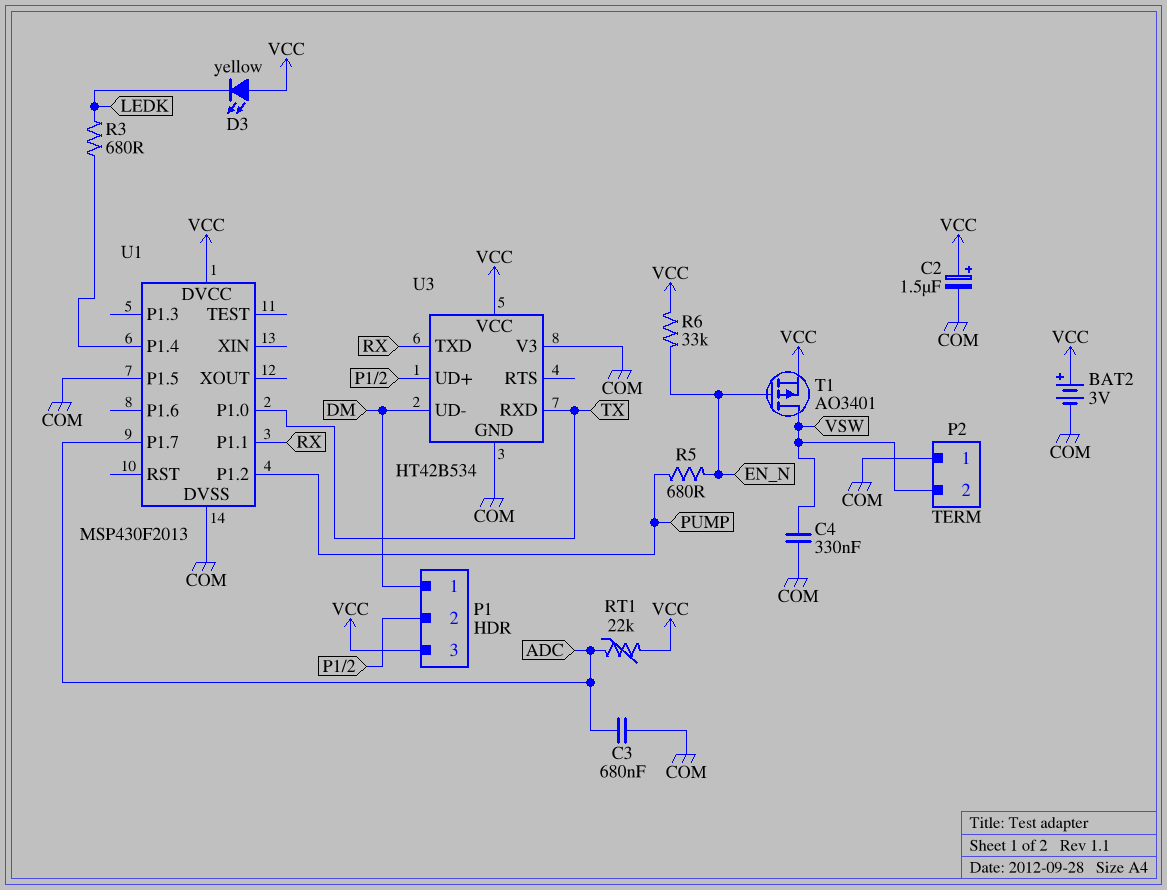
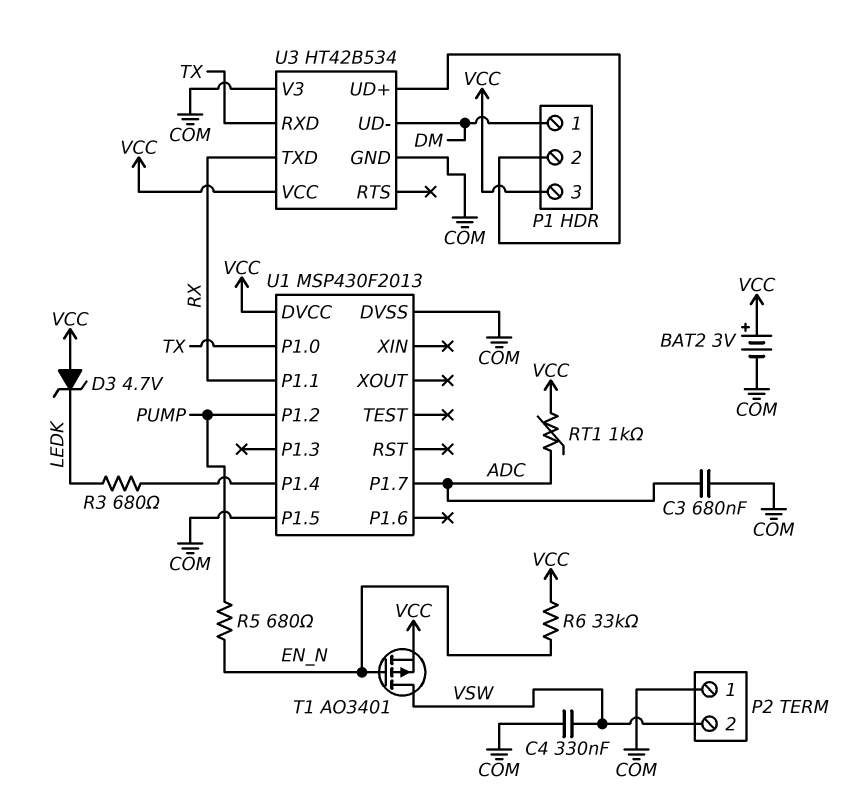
C2: 1.5uF (plus VCC, minus COM) -> none
D3: LED yellow (A VCC, K LEDK) -> zener 4.7V (A VCC, K LEDK)
RT1: 22k (ADC, VCC) -> 1k (ADC, VCC)

